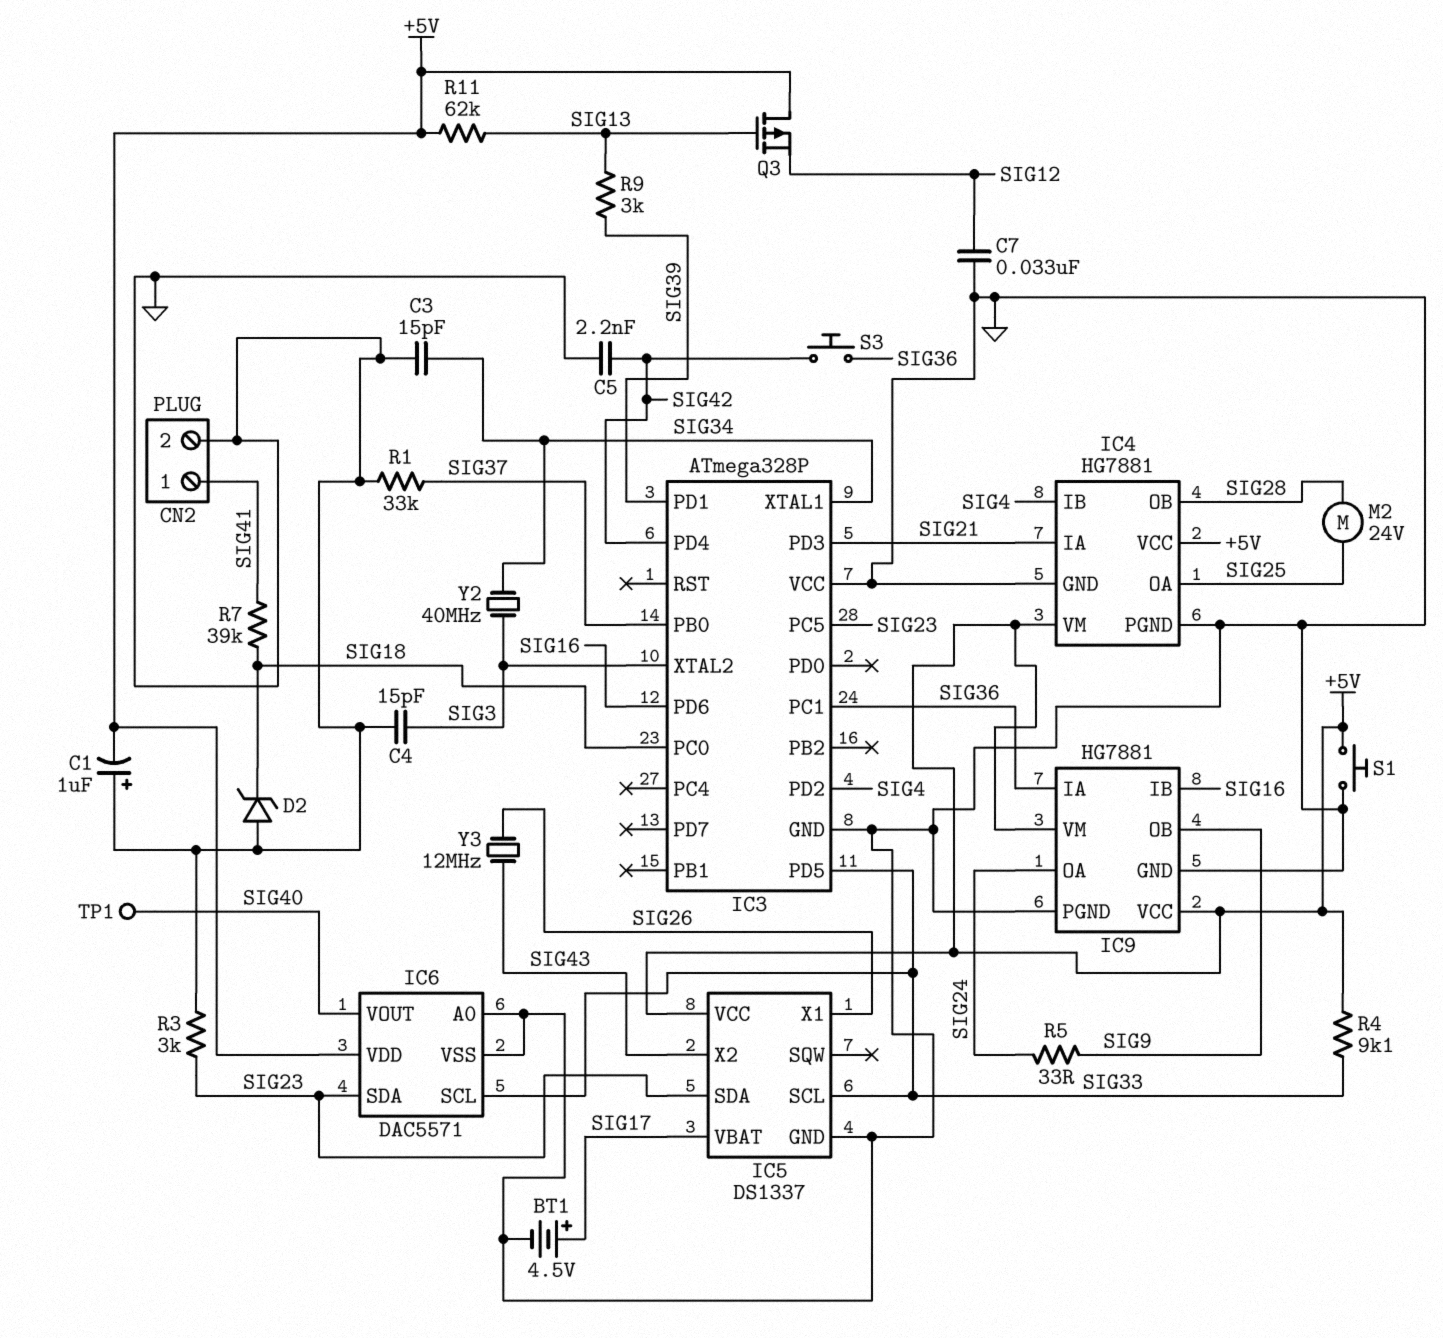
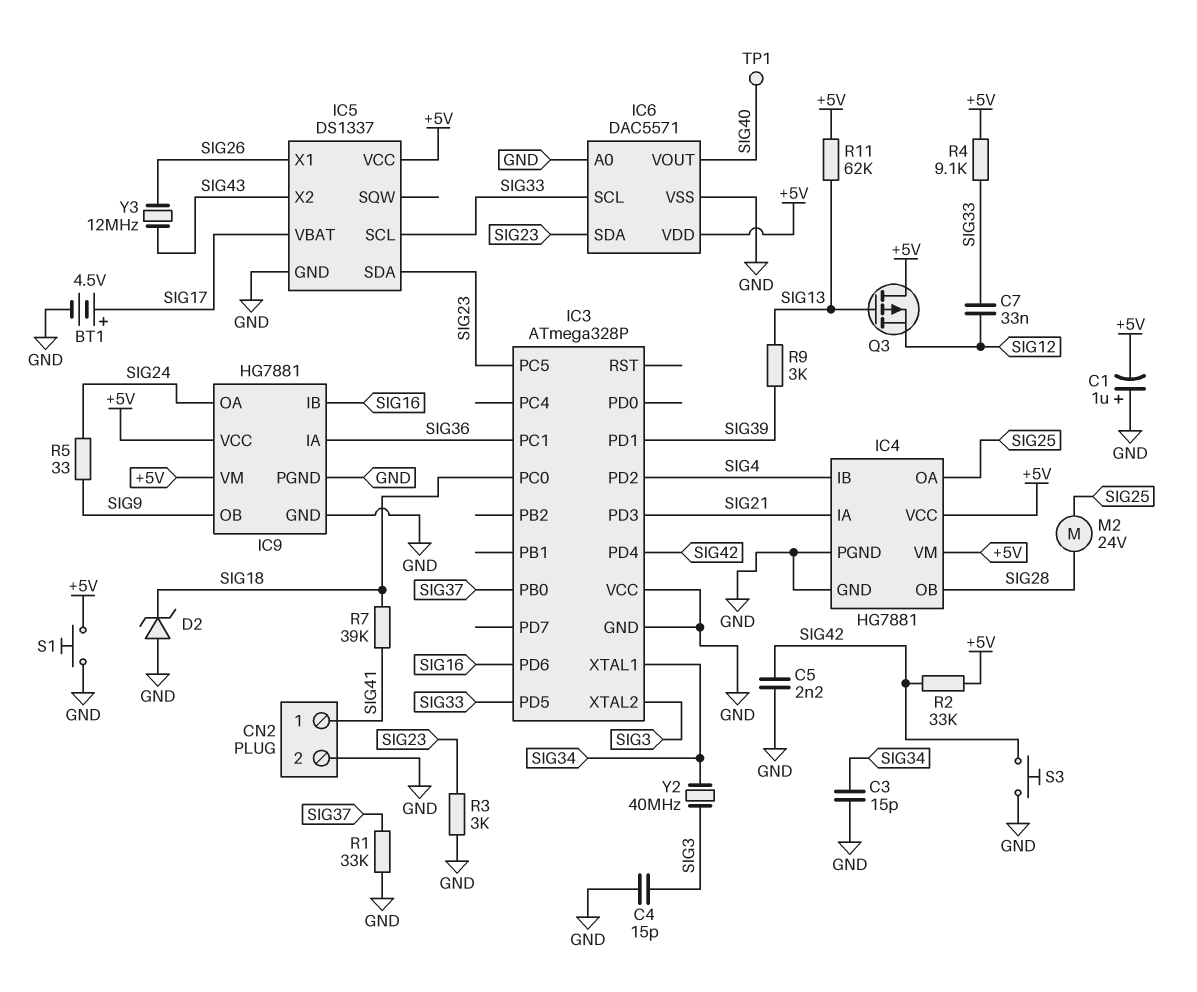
C7: 33nF (GND, SIG12) -> 33nF (SIG12, SIG33)
R2: none -> 33k (+5V, SIG42)
S3: button (SIG36, SIG42) -> button (GND, SIG42)

